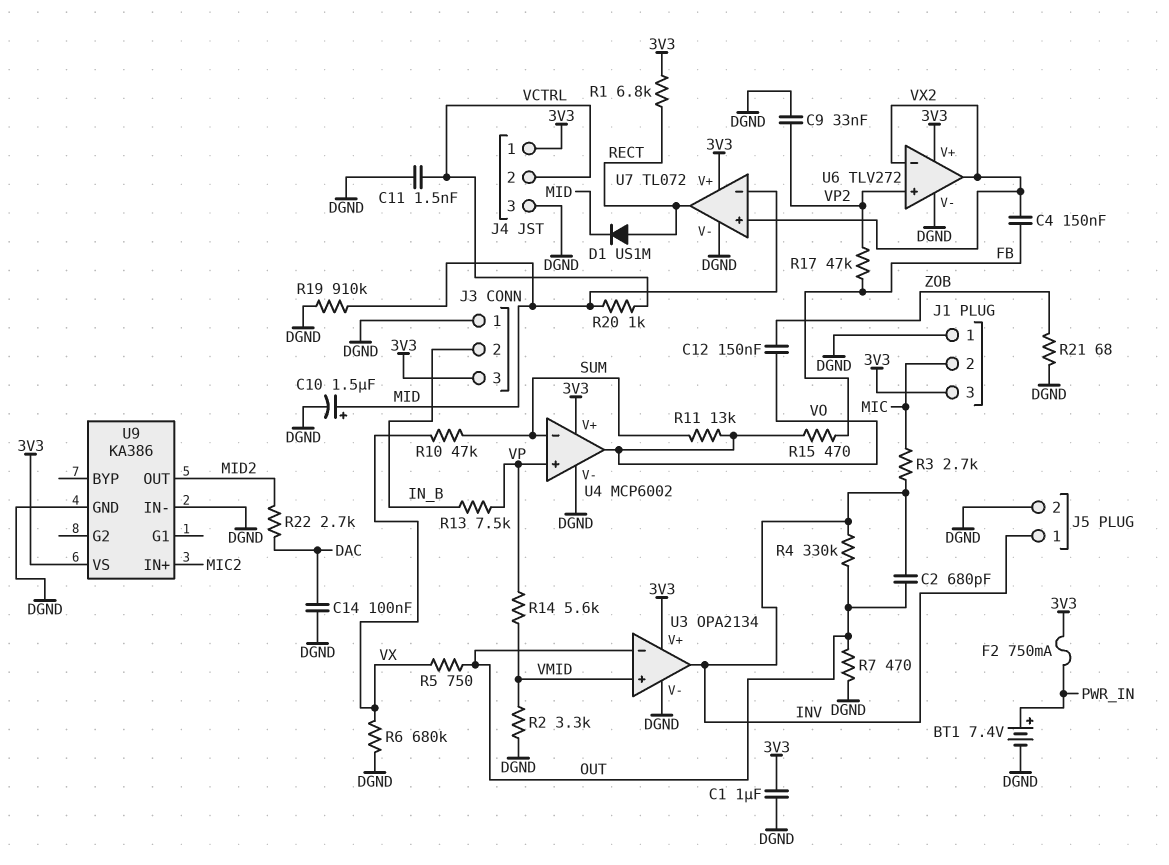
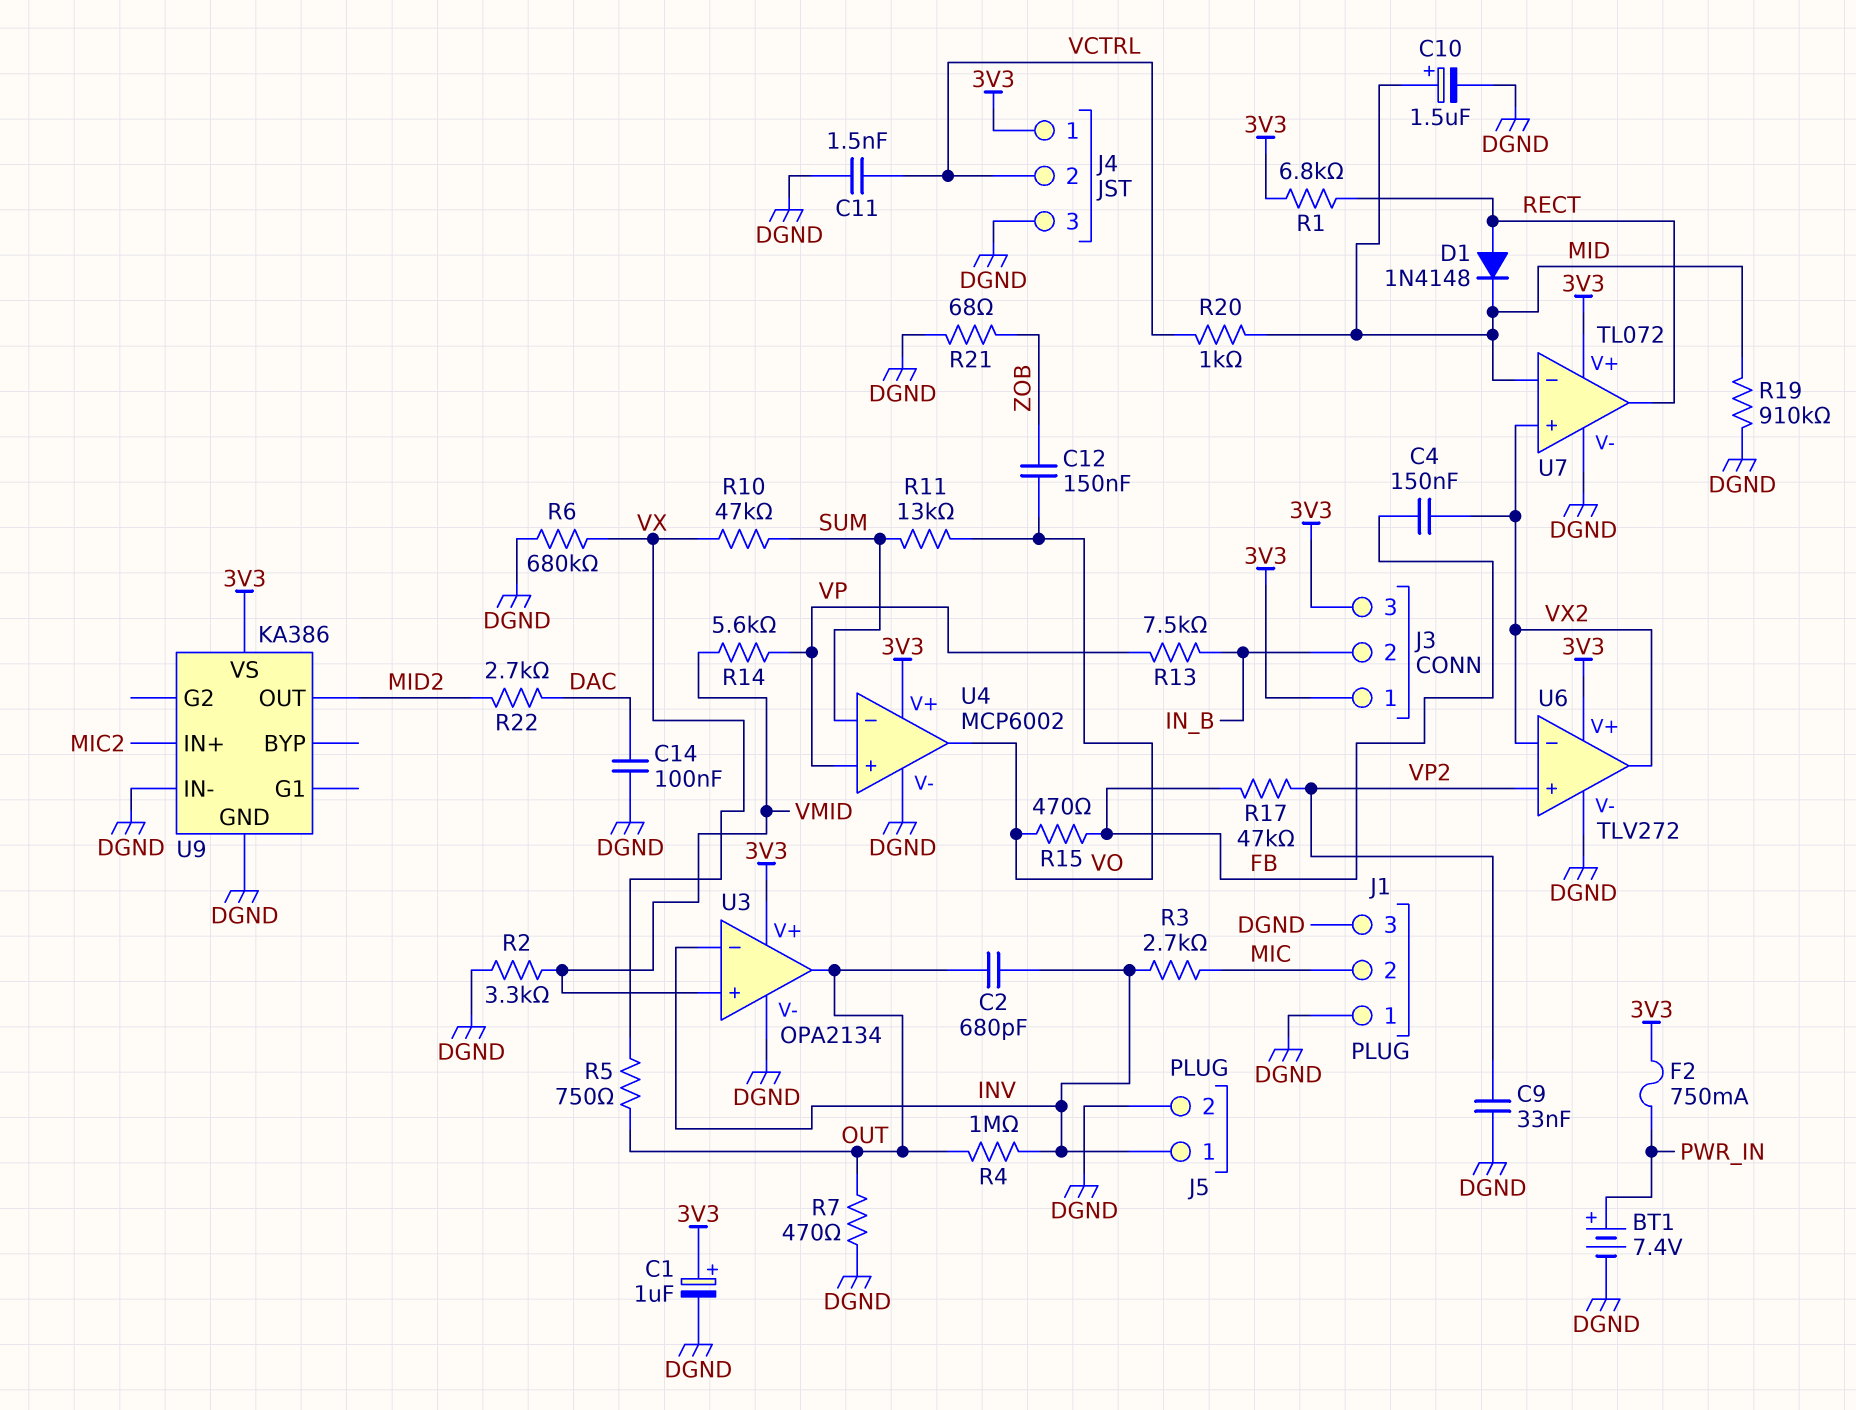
C1: 1uF (3V3, DGND) -> 1uF (plus 3V3, minus DGND)
D1: diode US1M (A RECT, K MID) -> diode 1N4148 (A RECT, K MID)
J1 pin 3: 3V3 -> DGND
J3 pin 1: DGND -> 3V3
R4: 330k (INV, OUT) -> 1M (INV, OUT)
U3 pin in-: OUT -> INV
U3 pin out: INV -> OUT

